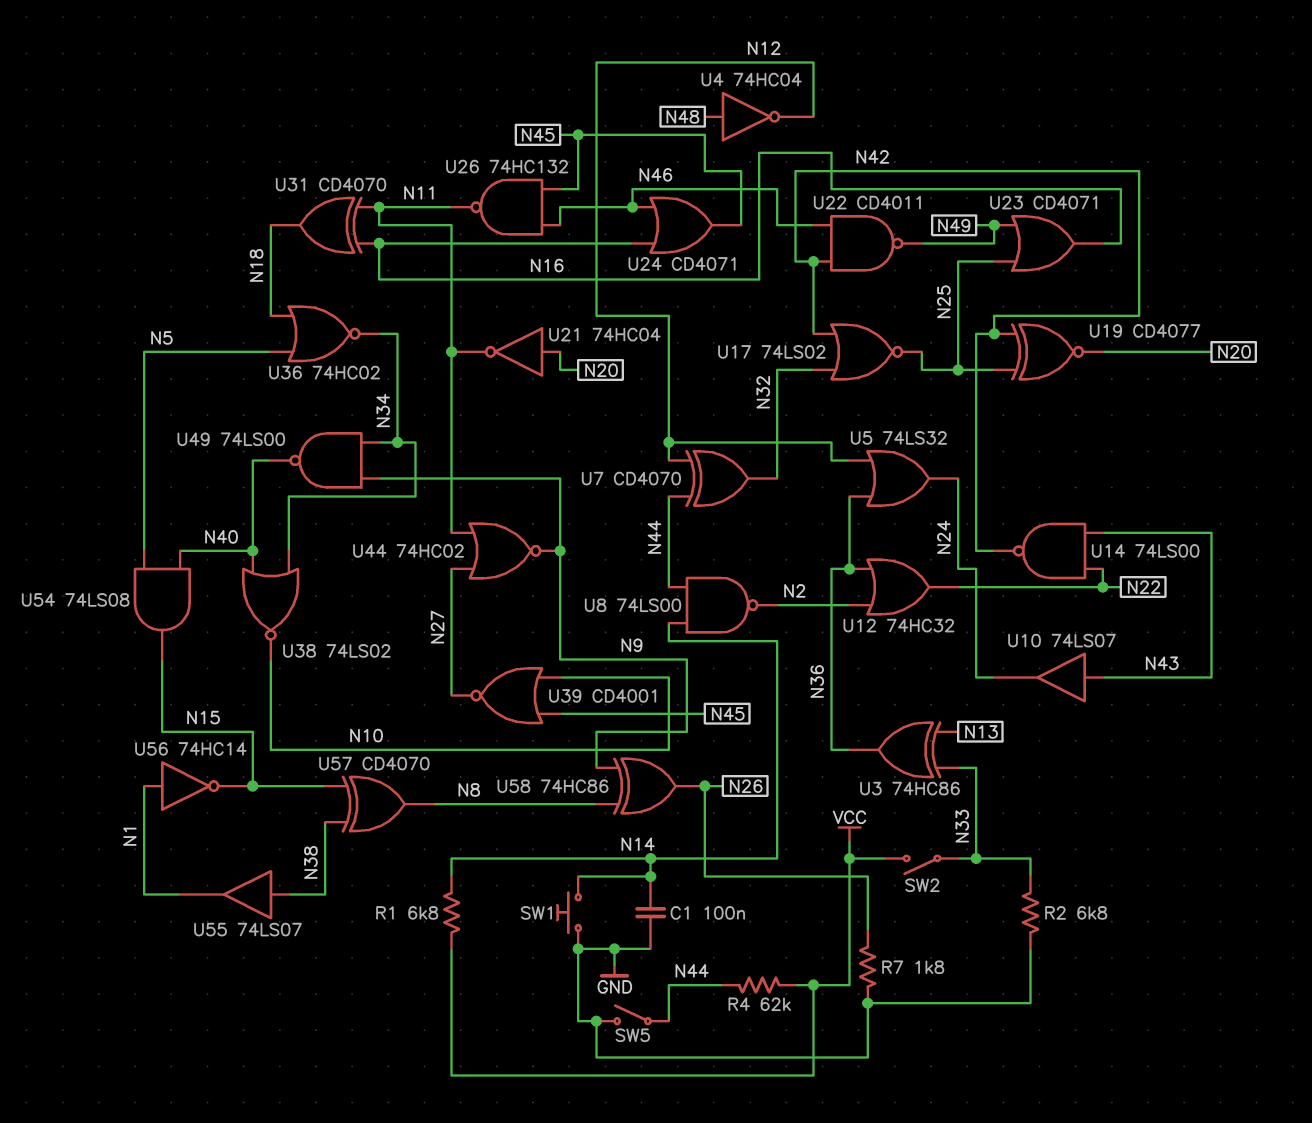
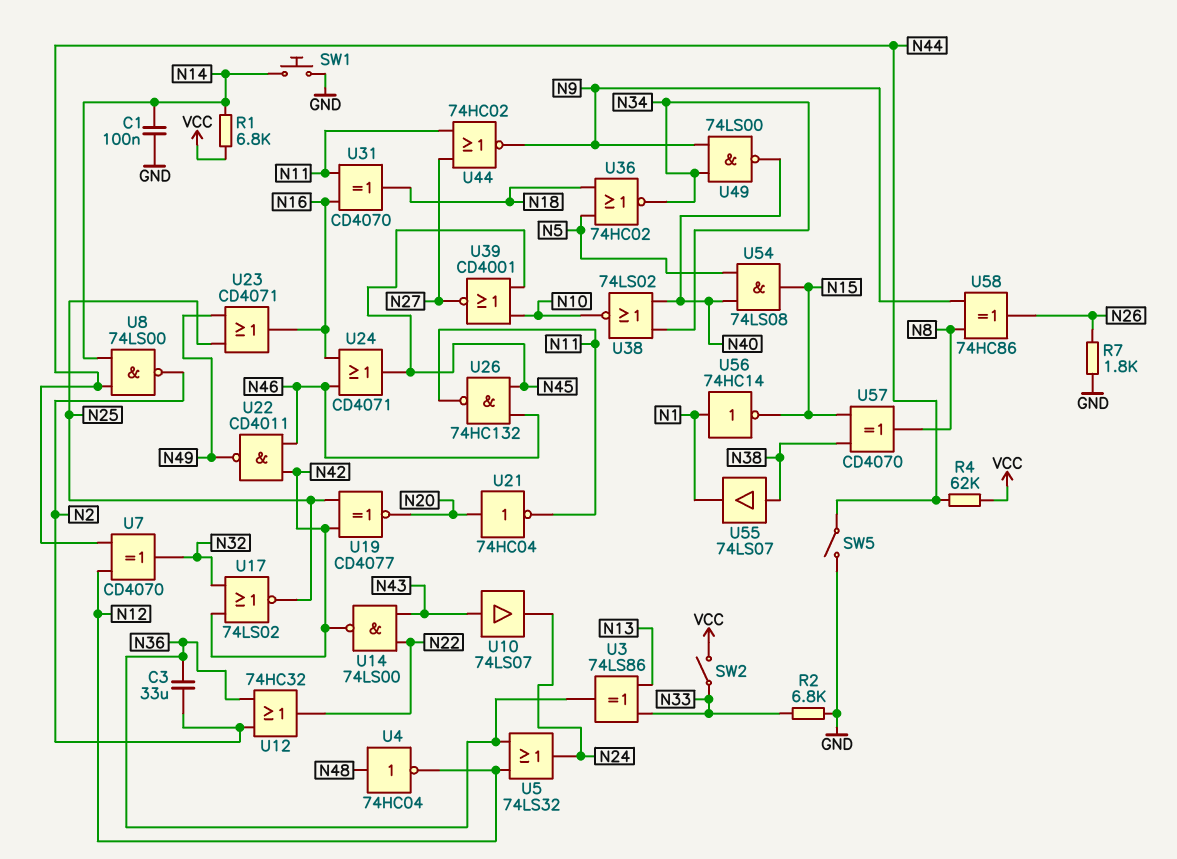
C3: none -> 33uF (N2, N36)
U3: XOR 74HC86 (in N13, in N33, out N36) -> XOR 74LS86 (in N13, in N33, out N36)

